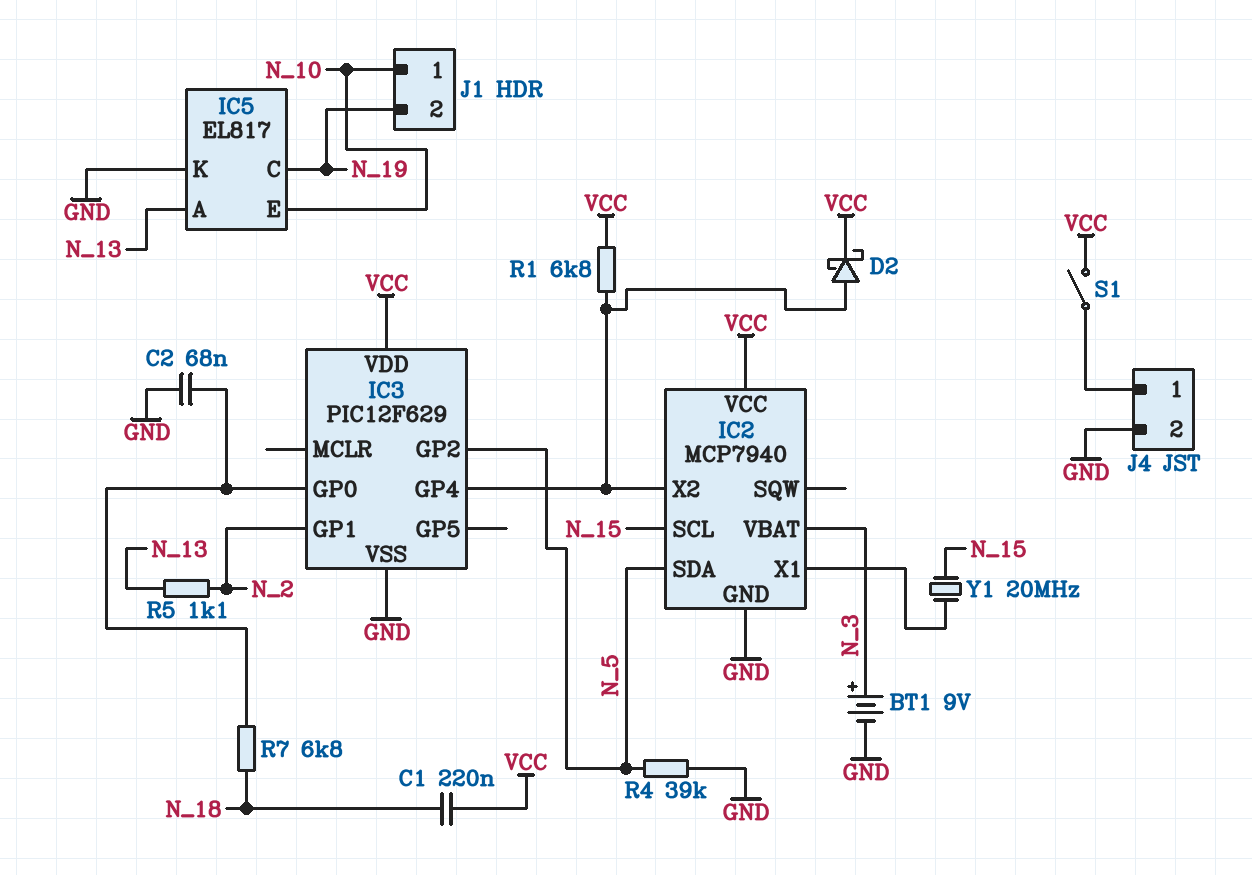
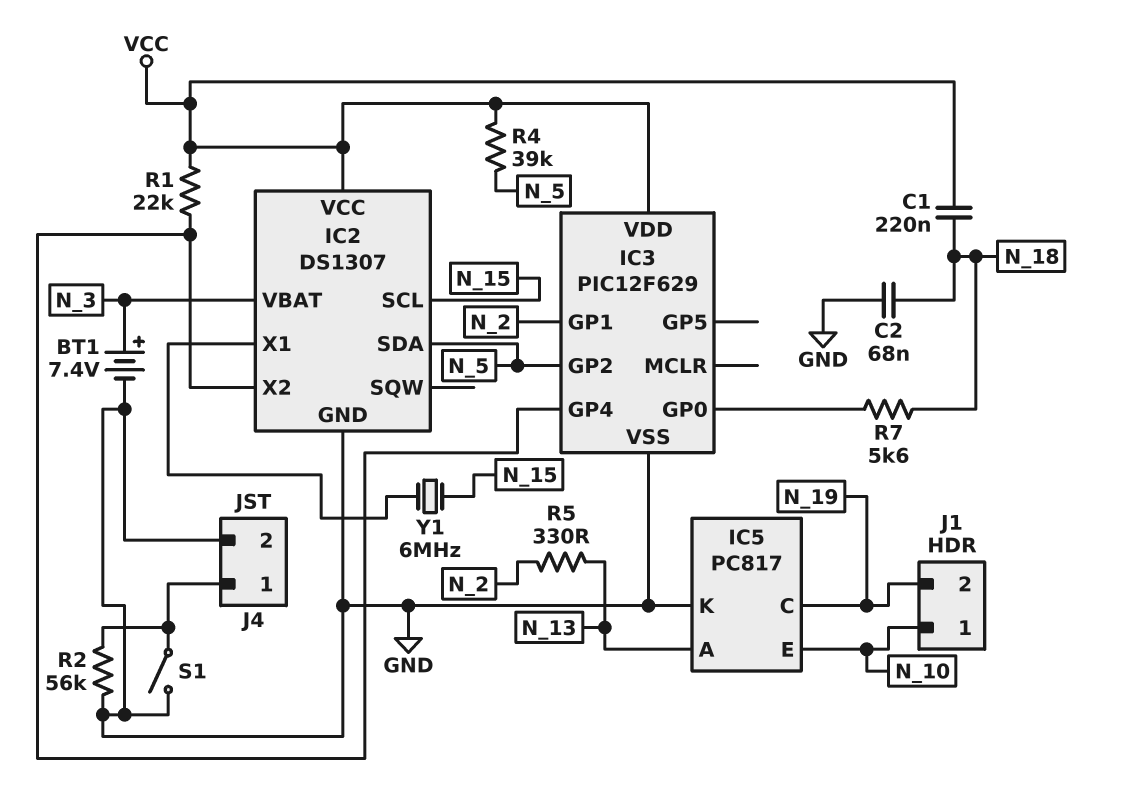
BT1: 9V (plus N_3, minus GND) -> 7.4V (plus N_3, minus GND)
C2: 68nF (GND, IC3/GP0) -> 68nF (GND, N_18)
D2: schottky (A IC2/X2, K VCC) -> none
IC2: MCP7940 -> DS1307
IC5: EL817 -> PC817
R1: 6.8k (IC2/X2, VCC) -> 22k (IC2/X2, VCC)
R2: none -> 56k (GND, J4/1)
R4: 39k (GND, N_5) -> 39k (N_5, VCC)
R5: 1.1k (N_2, N_13) -> 330 (N_2, N_13)
R7: 6.8k (IC3/GP0, N_18) -> 5.6k (IC3/GP0, N_18)
S1: switch (J4/1, VCC) -> switch (GND, J4/1)
Y1: 20MHz (IC2/X1, N_15) -> 6MHz (IC2/X1, N_15)

